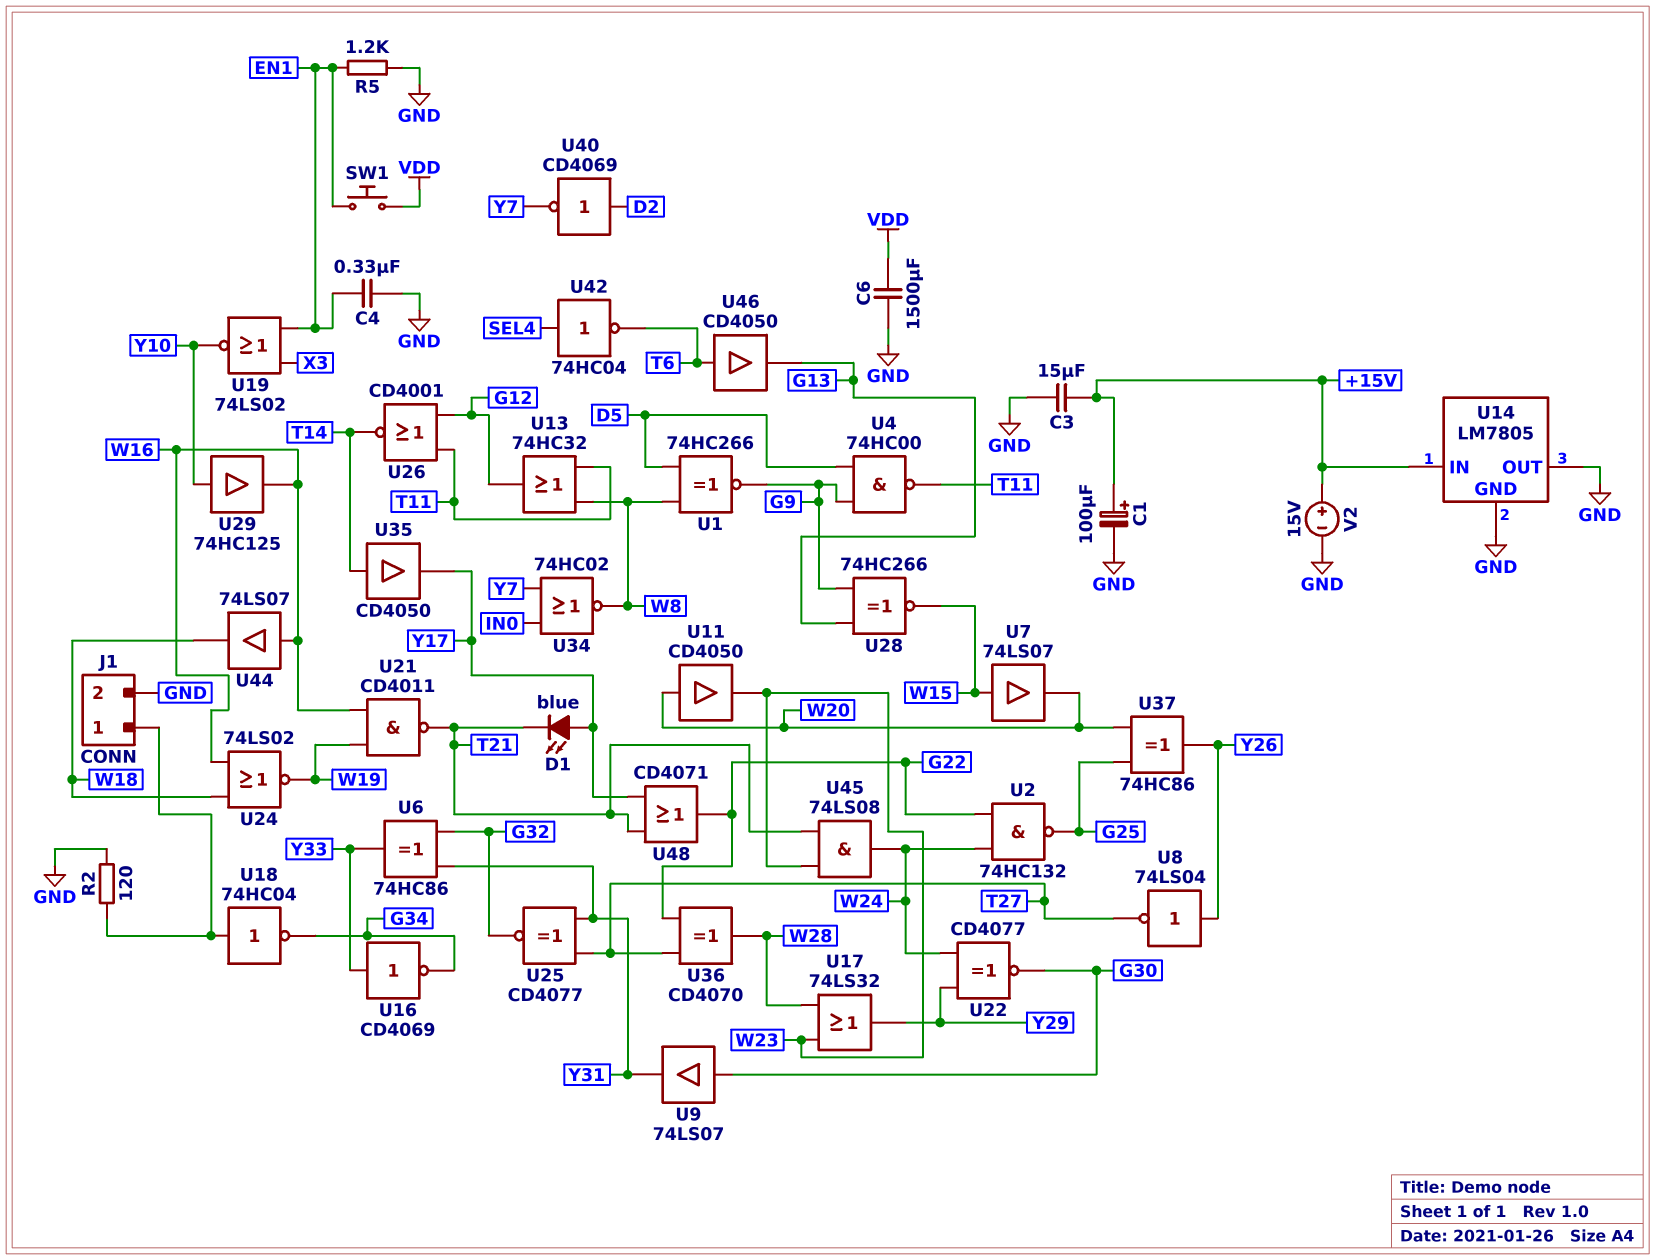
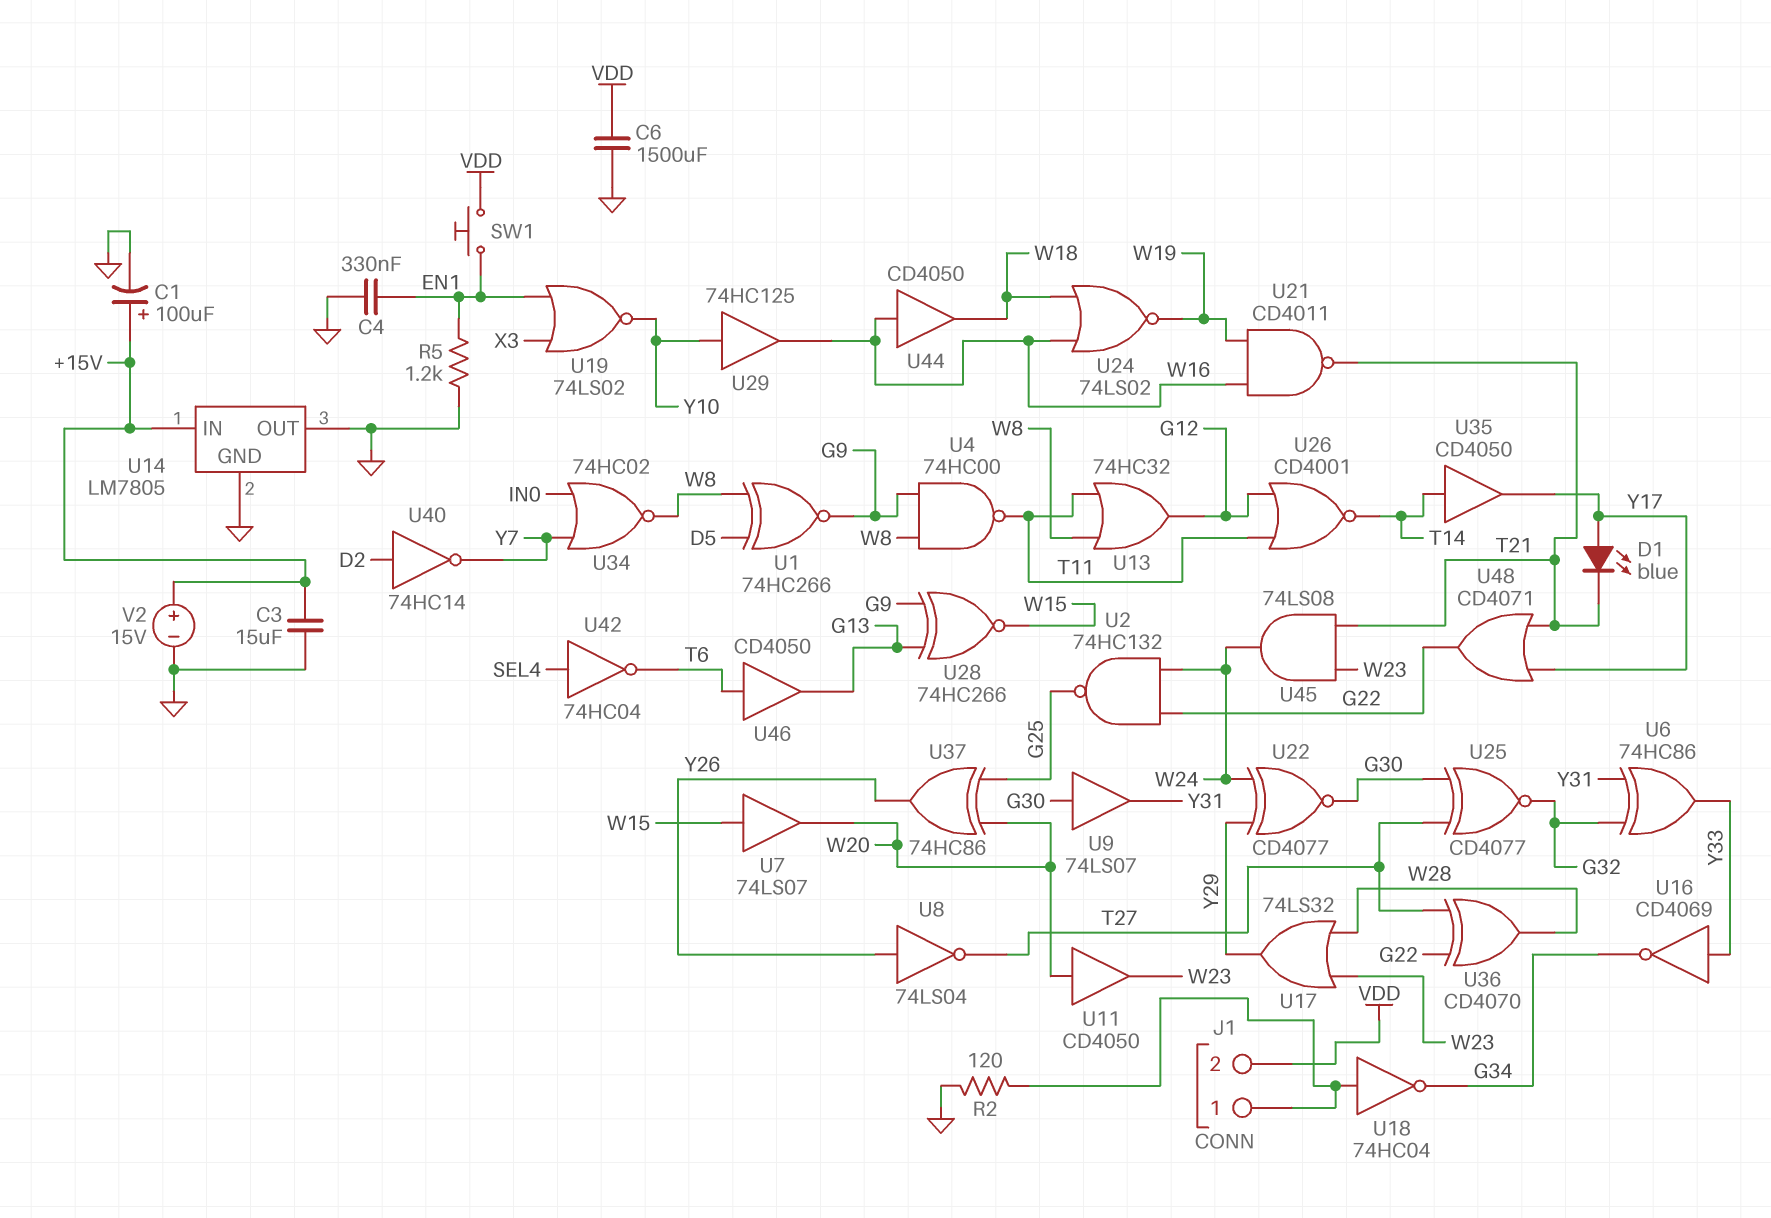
J1 pin 2: GND -> VDD
U4: NAND 74HC00 (in D5, in G9, out T11) -> NAND 74HC00 (in G9, in W8, out T11)
U25: XNOR CD4077 (in T27, in Y31, out G32) -> XNOR CD4077 (in G30, in T27, out G32)
U40: NOT CD4069 (in D2, out Y7) -> NOT 74HC14 (in D2, out Y7)
U44: buffer 74LS07 (in W16, out W18) -> buffer CD4050 (in W16, out W18)

